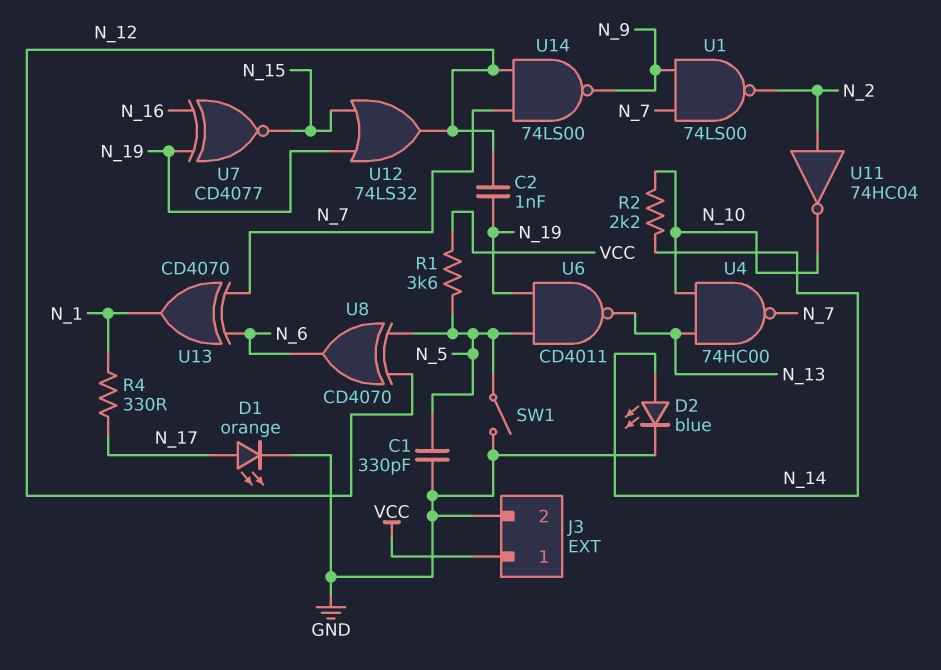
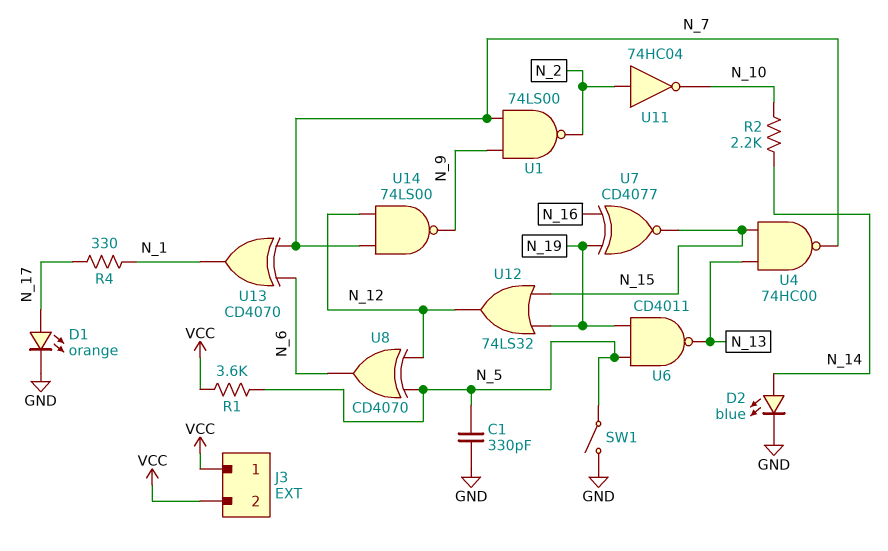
C2: 1nF (N_12, N_19) -> none
J3 pin 2: GND -> VCC
U4: NAND 74HC00 (in N_10, in N_13, out N_7) -> NAND 74HC00 (in N_13, in N_15, out N_7)

